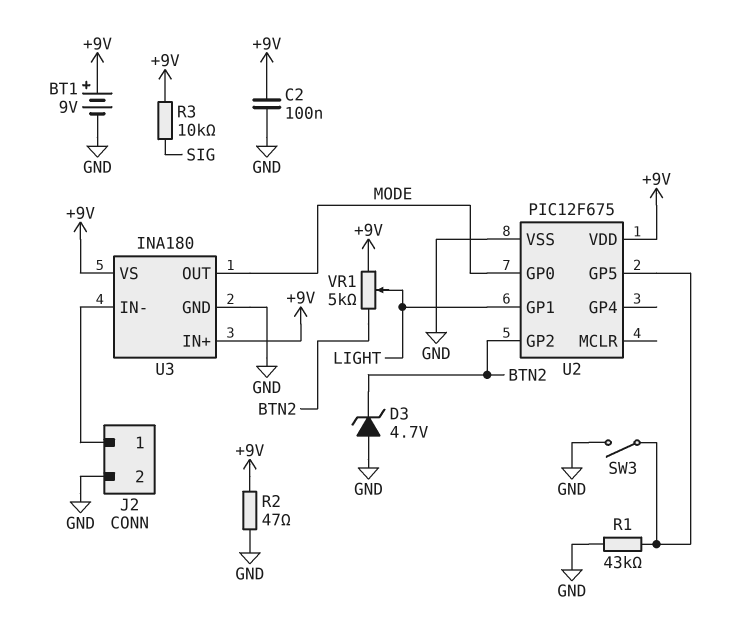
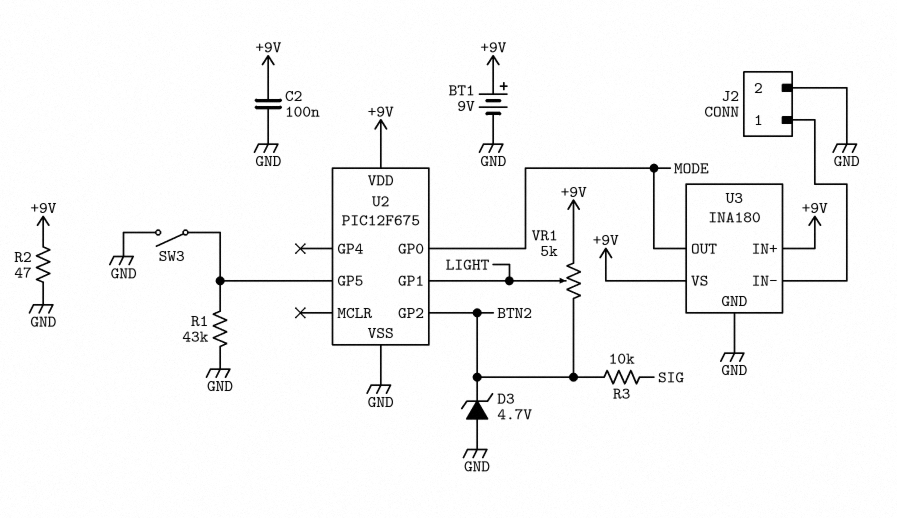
R3: 10k (+9V, SIG) -> 10k (BTN2, SIG)

